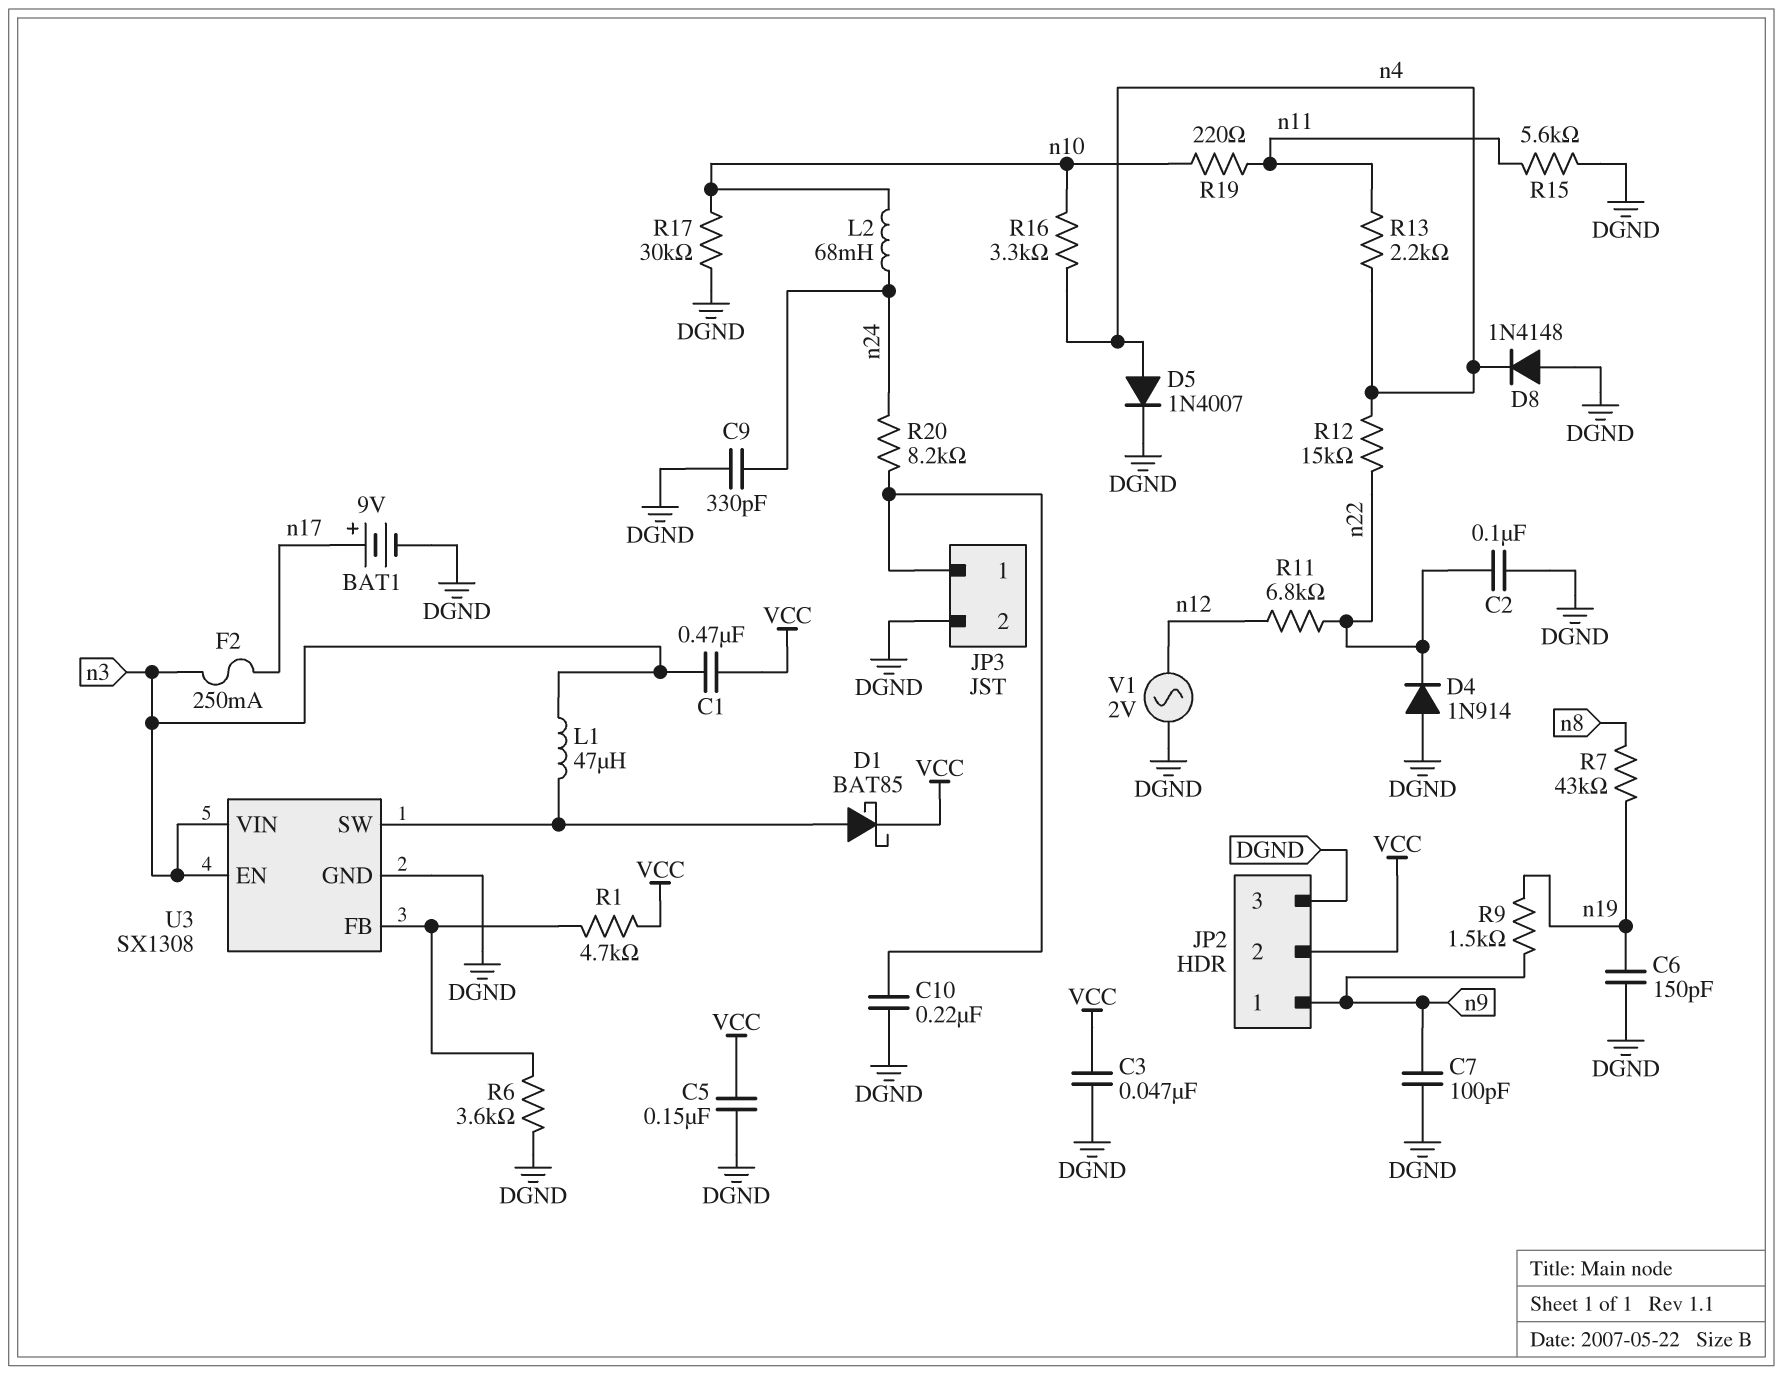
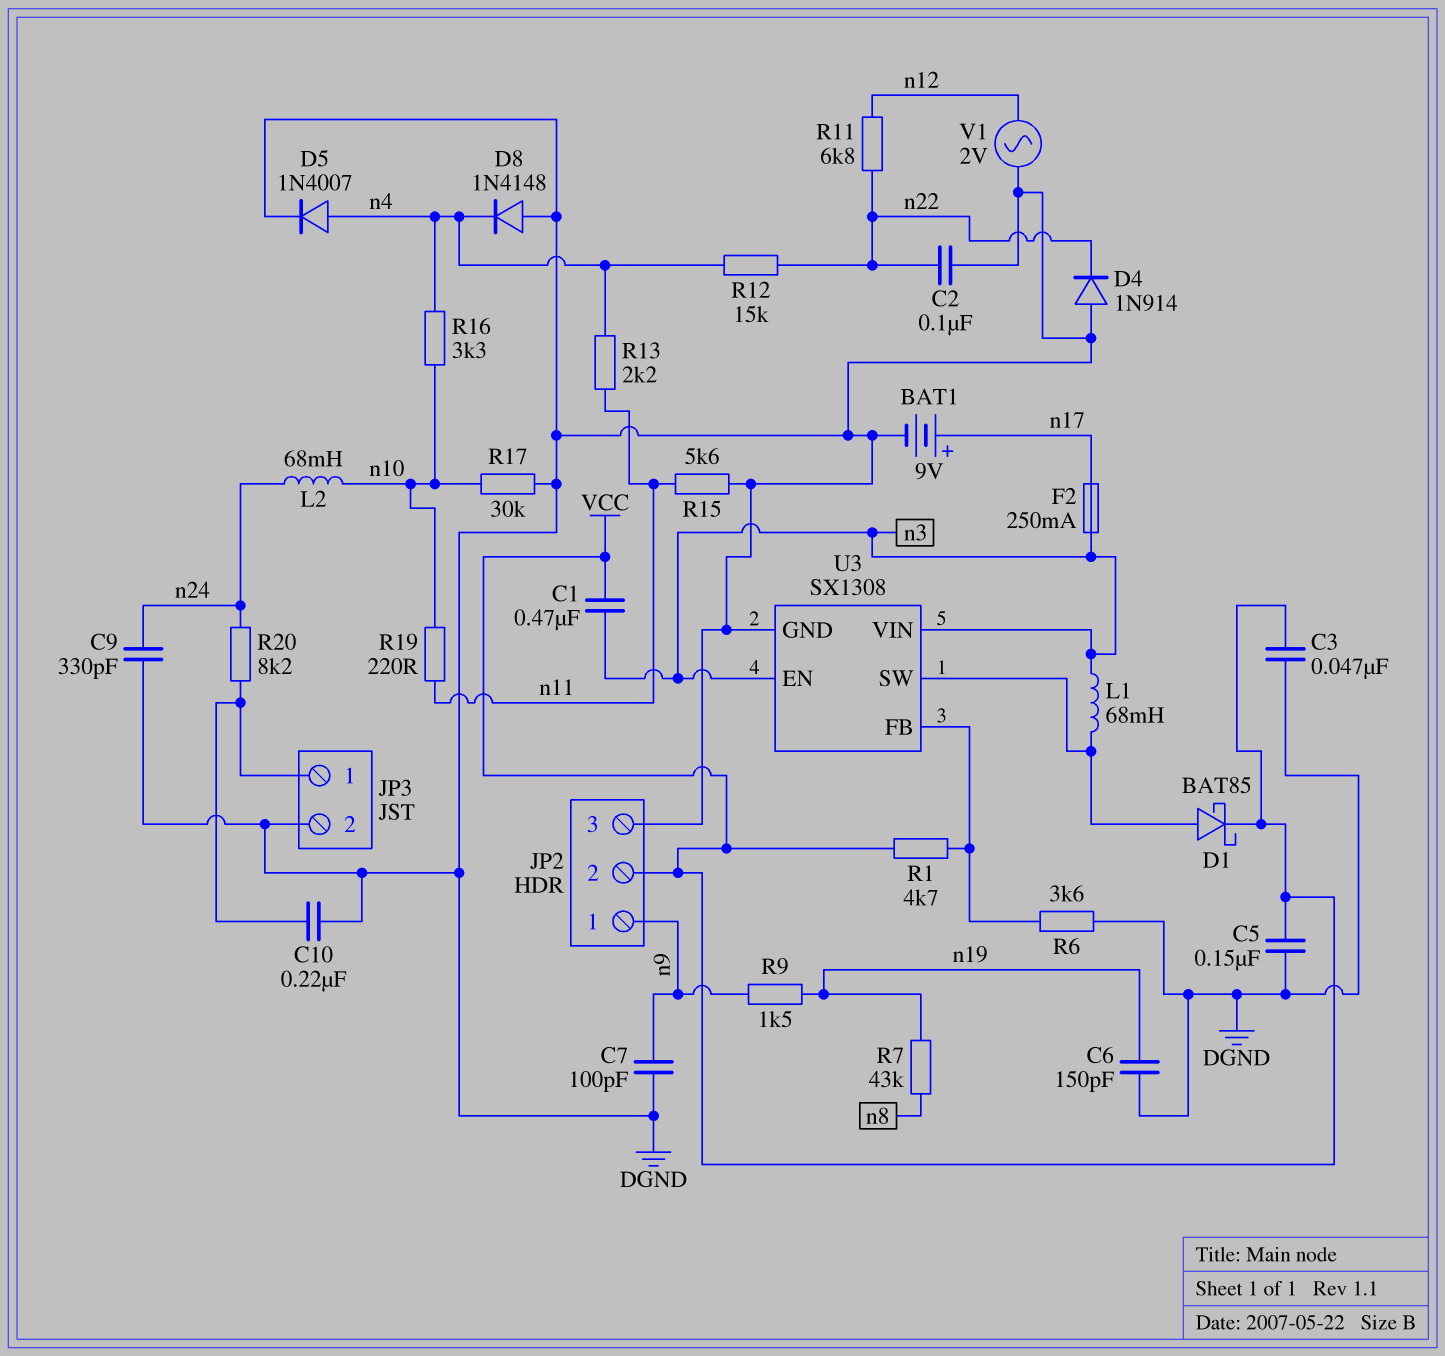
L1: 47uH (U3/SW, n3) -> 68mH (U3/SW, n3)

